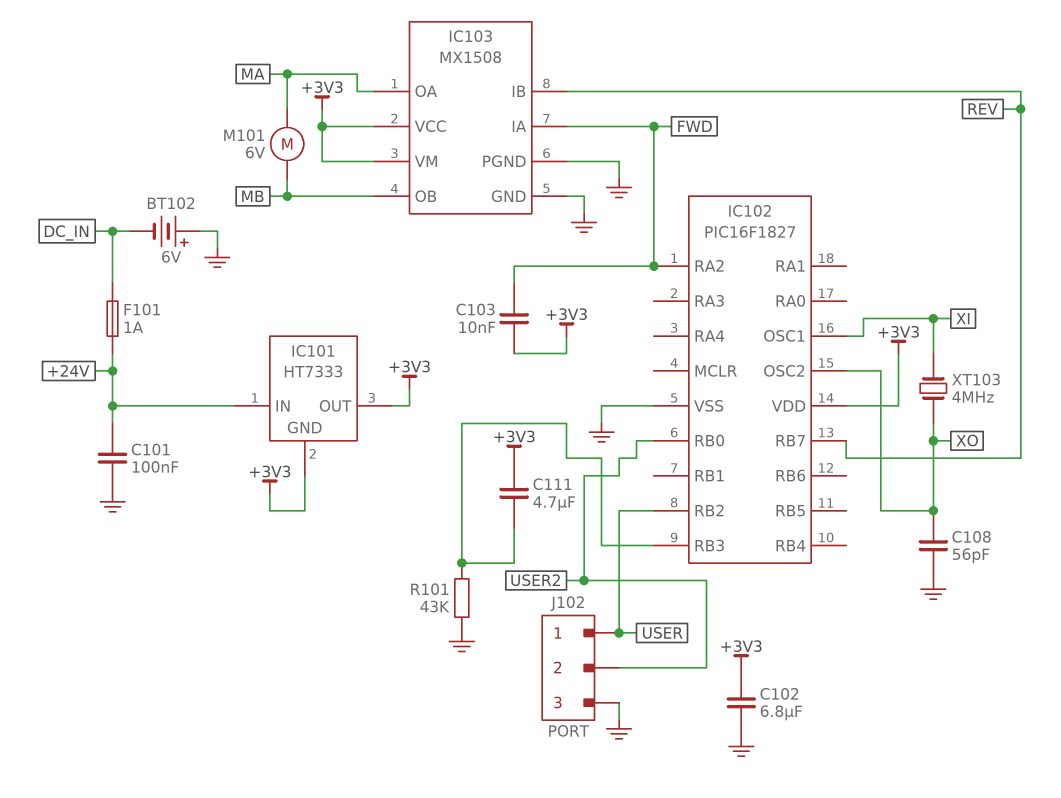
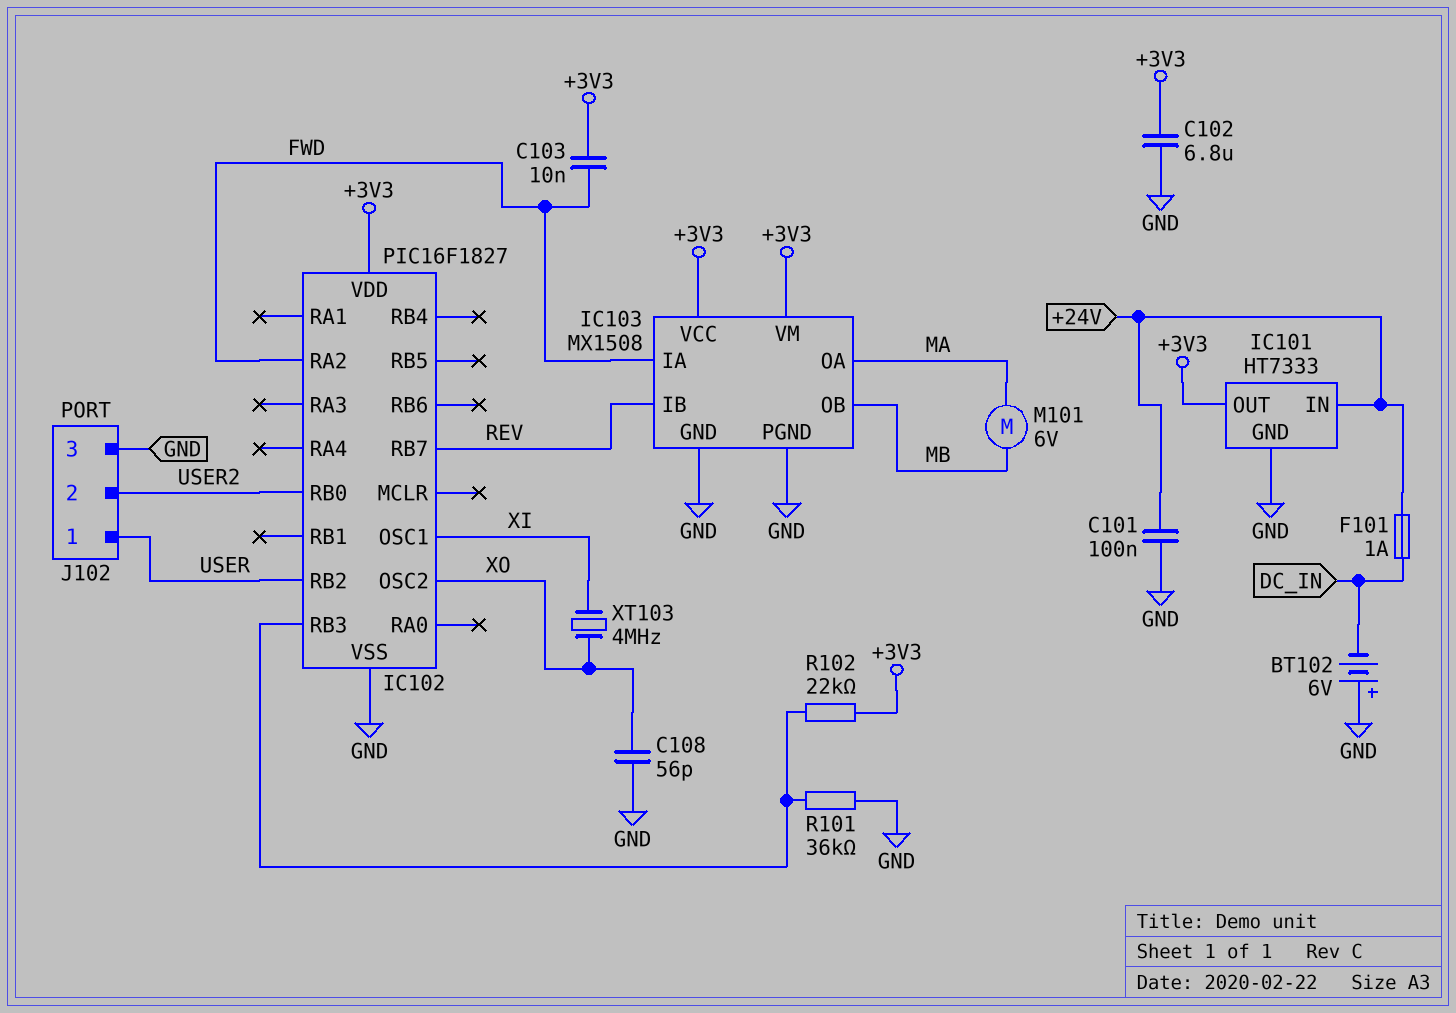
C111: 4.7uF (+3V3, IC102/RB3) -> none
IC101 pin GND: +3V3 -> GND
R101: 43k (GND, IC102/RB3) -> 36k (GND, IC102/RB3)
R102: none -> 22k (+3V3, IC102/RB3)

